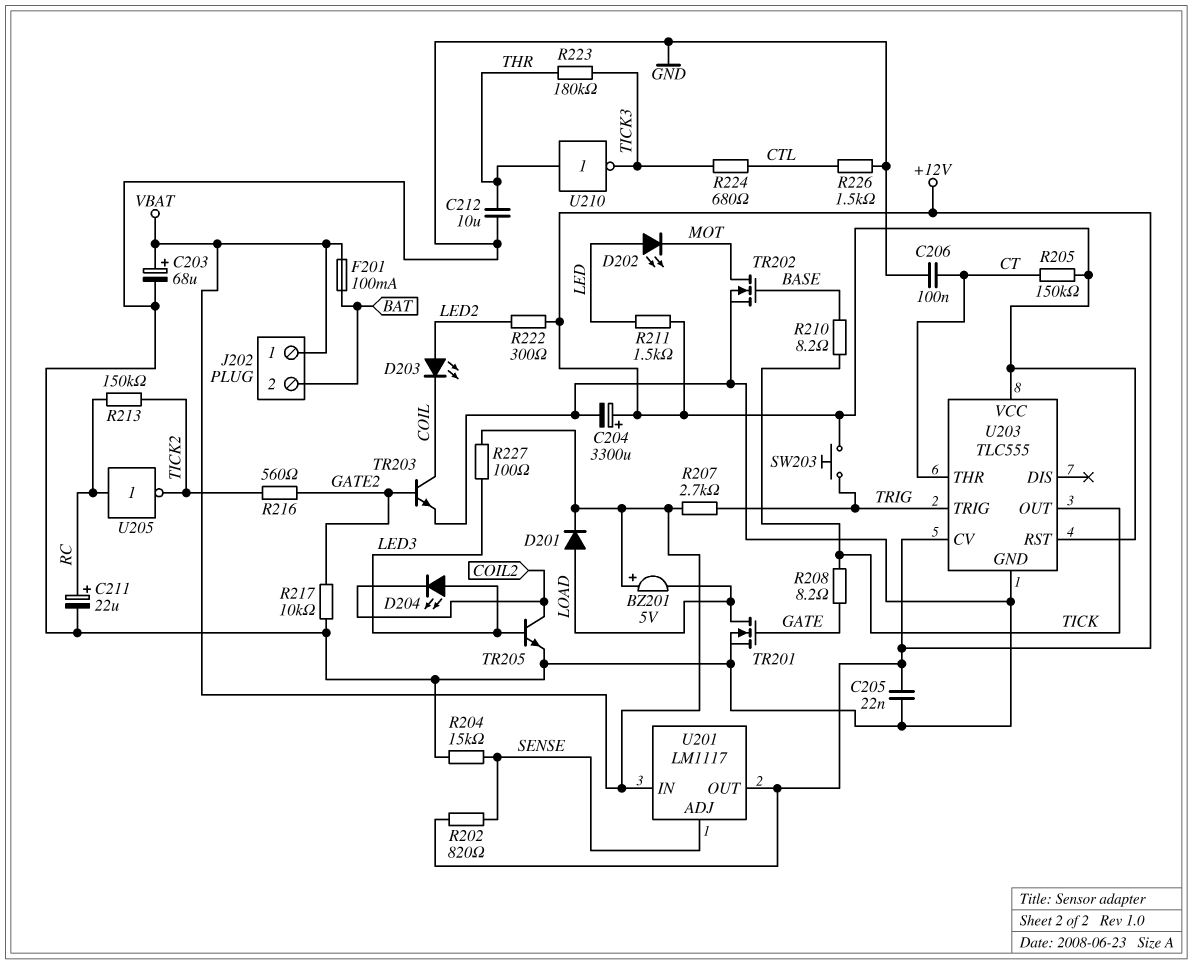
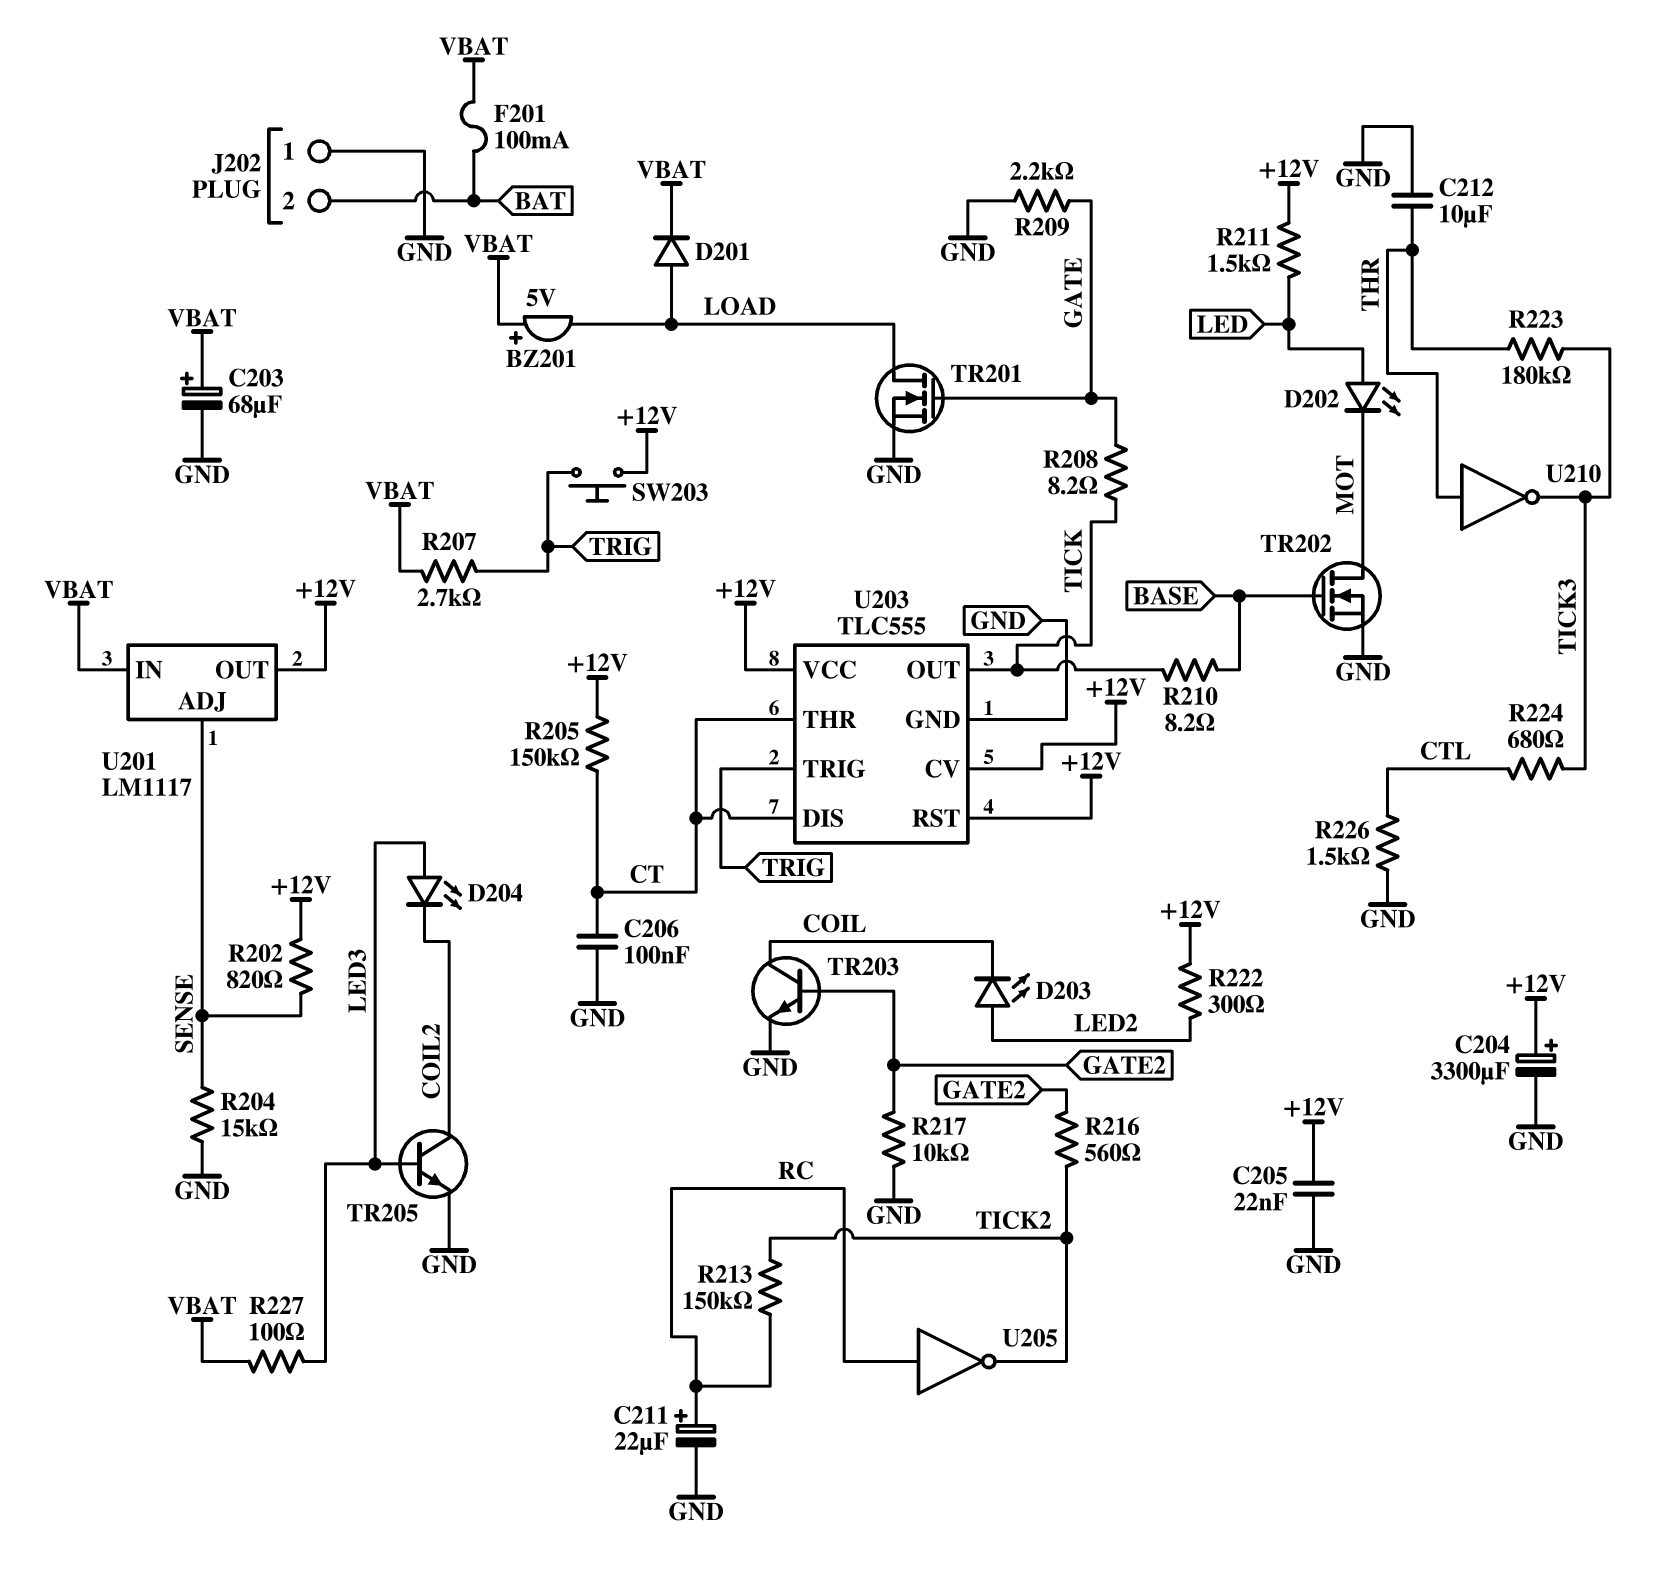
J202 pin 1: VBAT -> GND
R209: none -> 2.2k (GATE, GND)
U203 pin DIS: none -> CT

